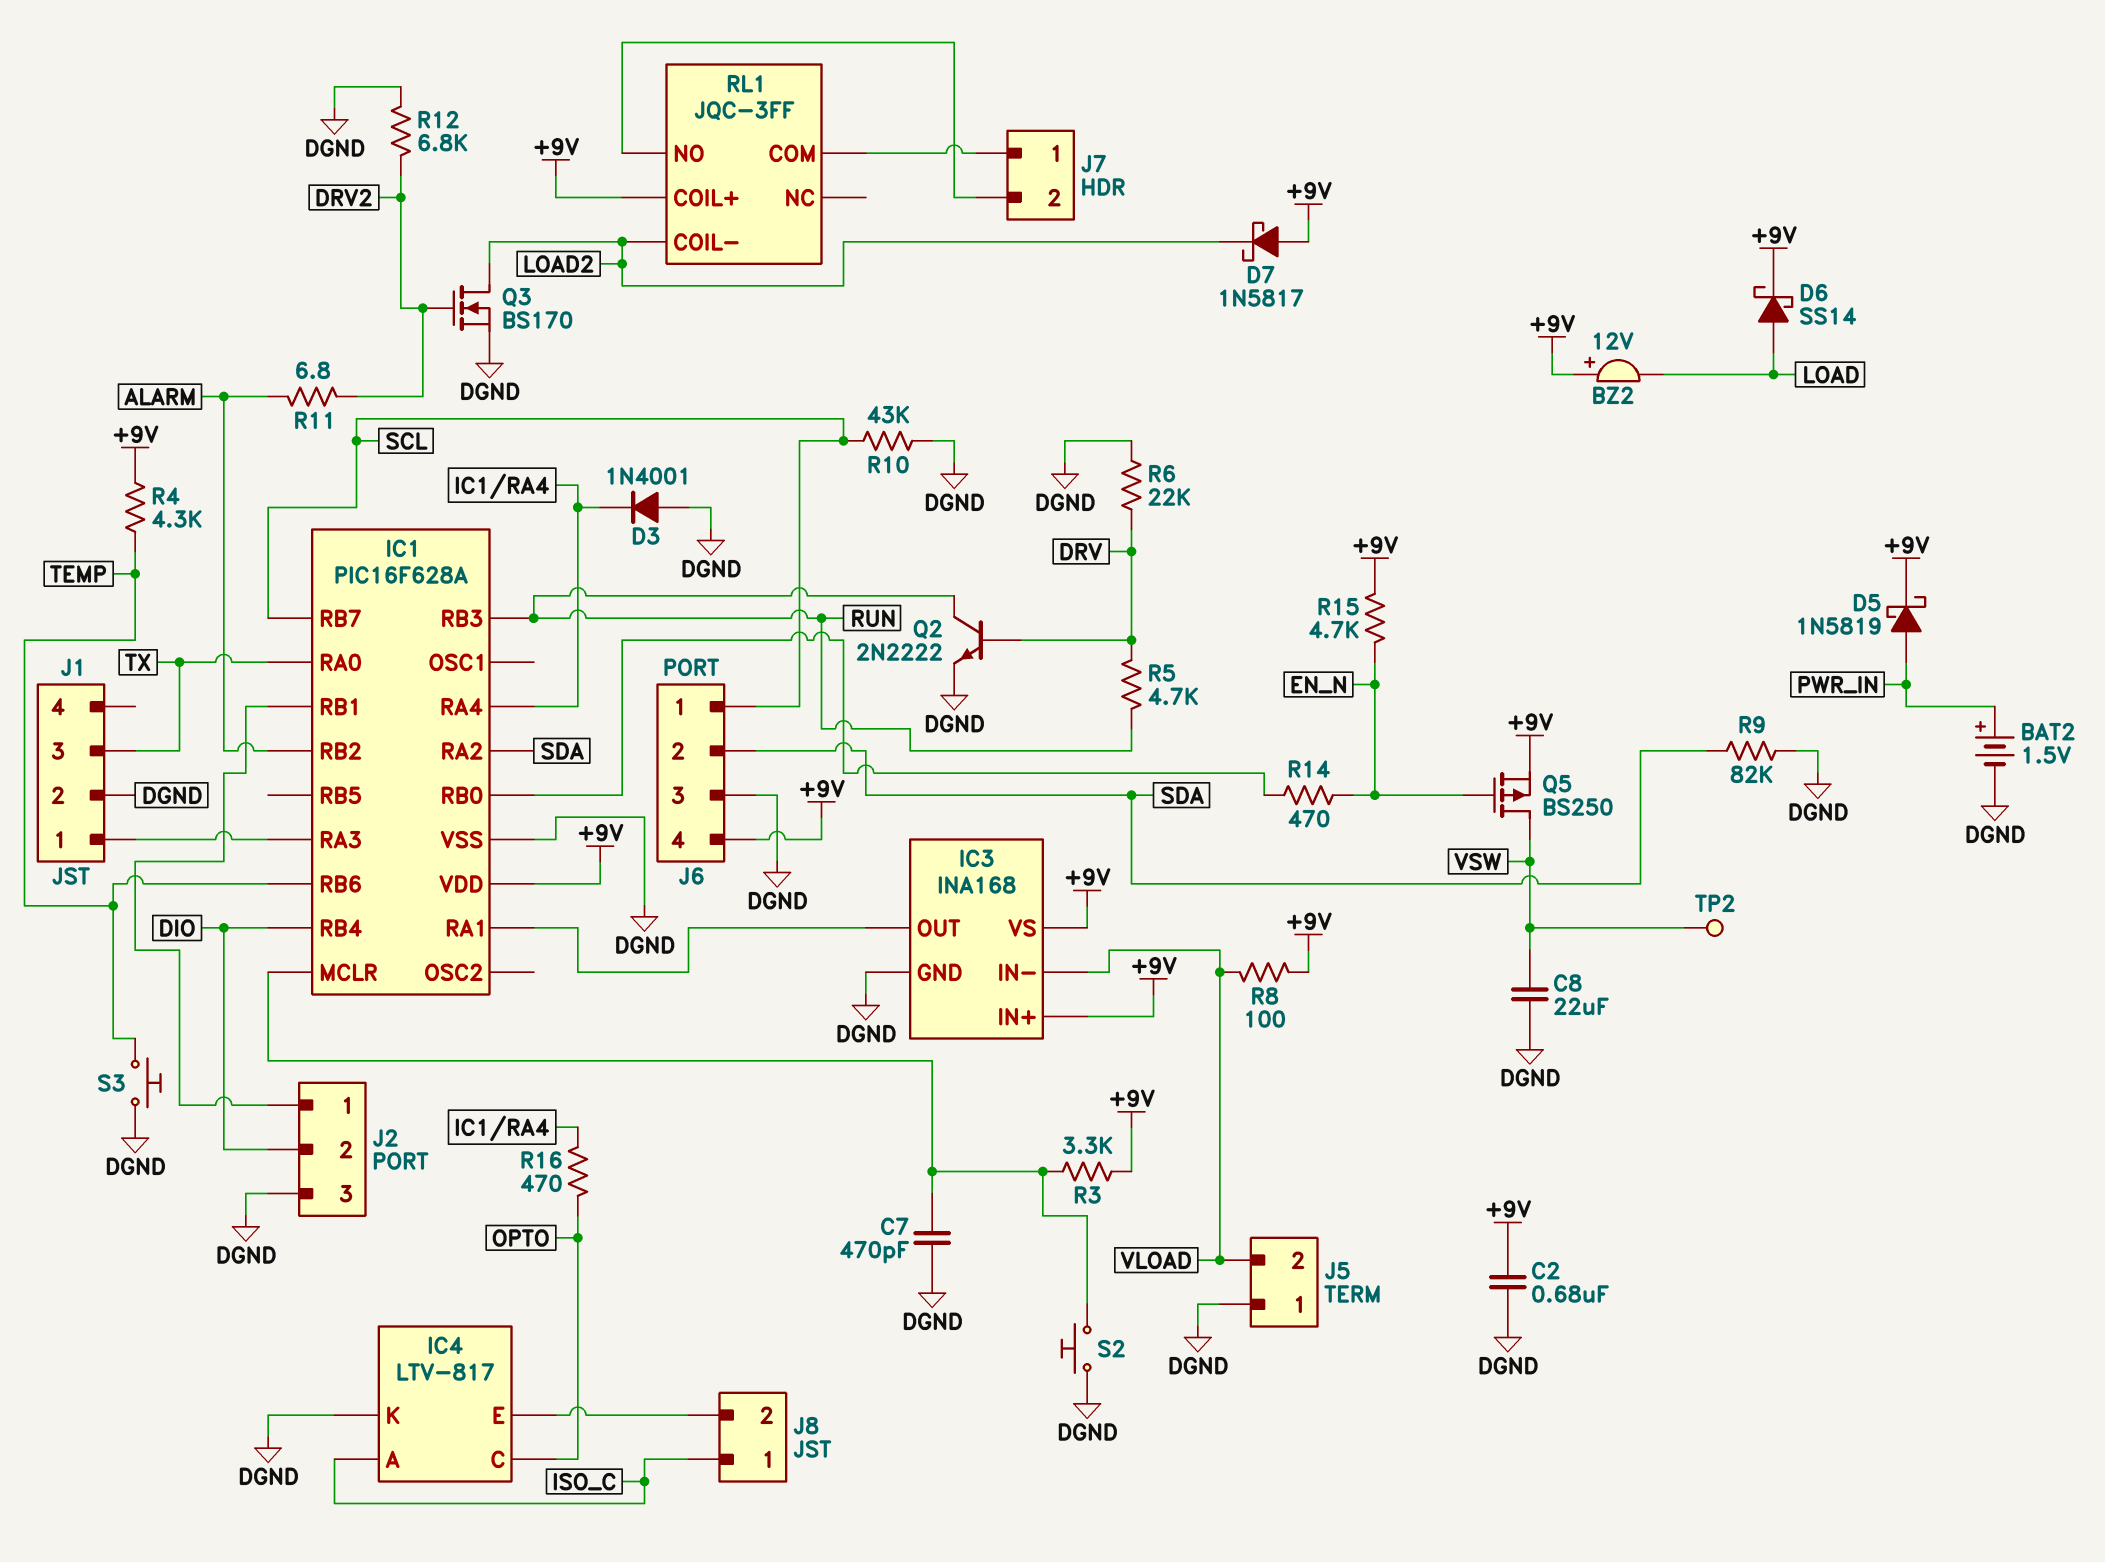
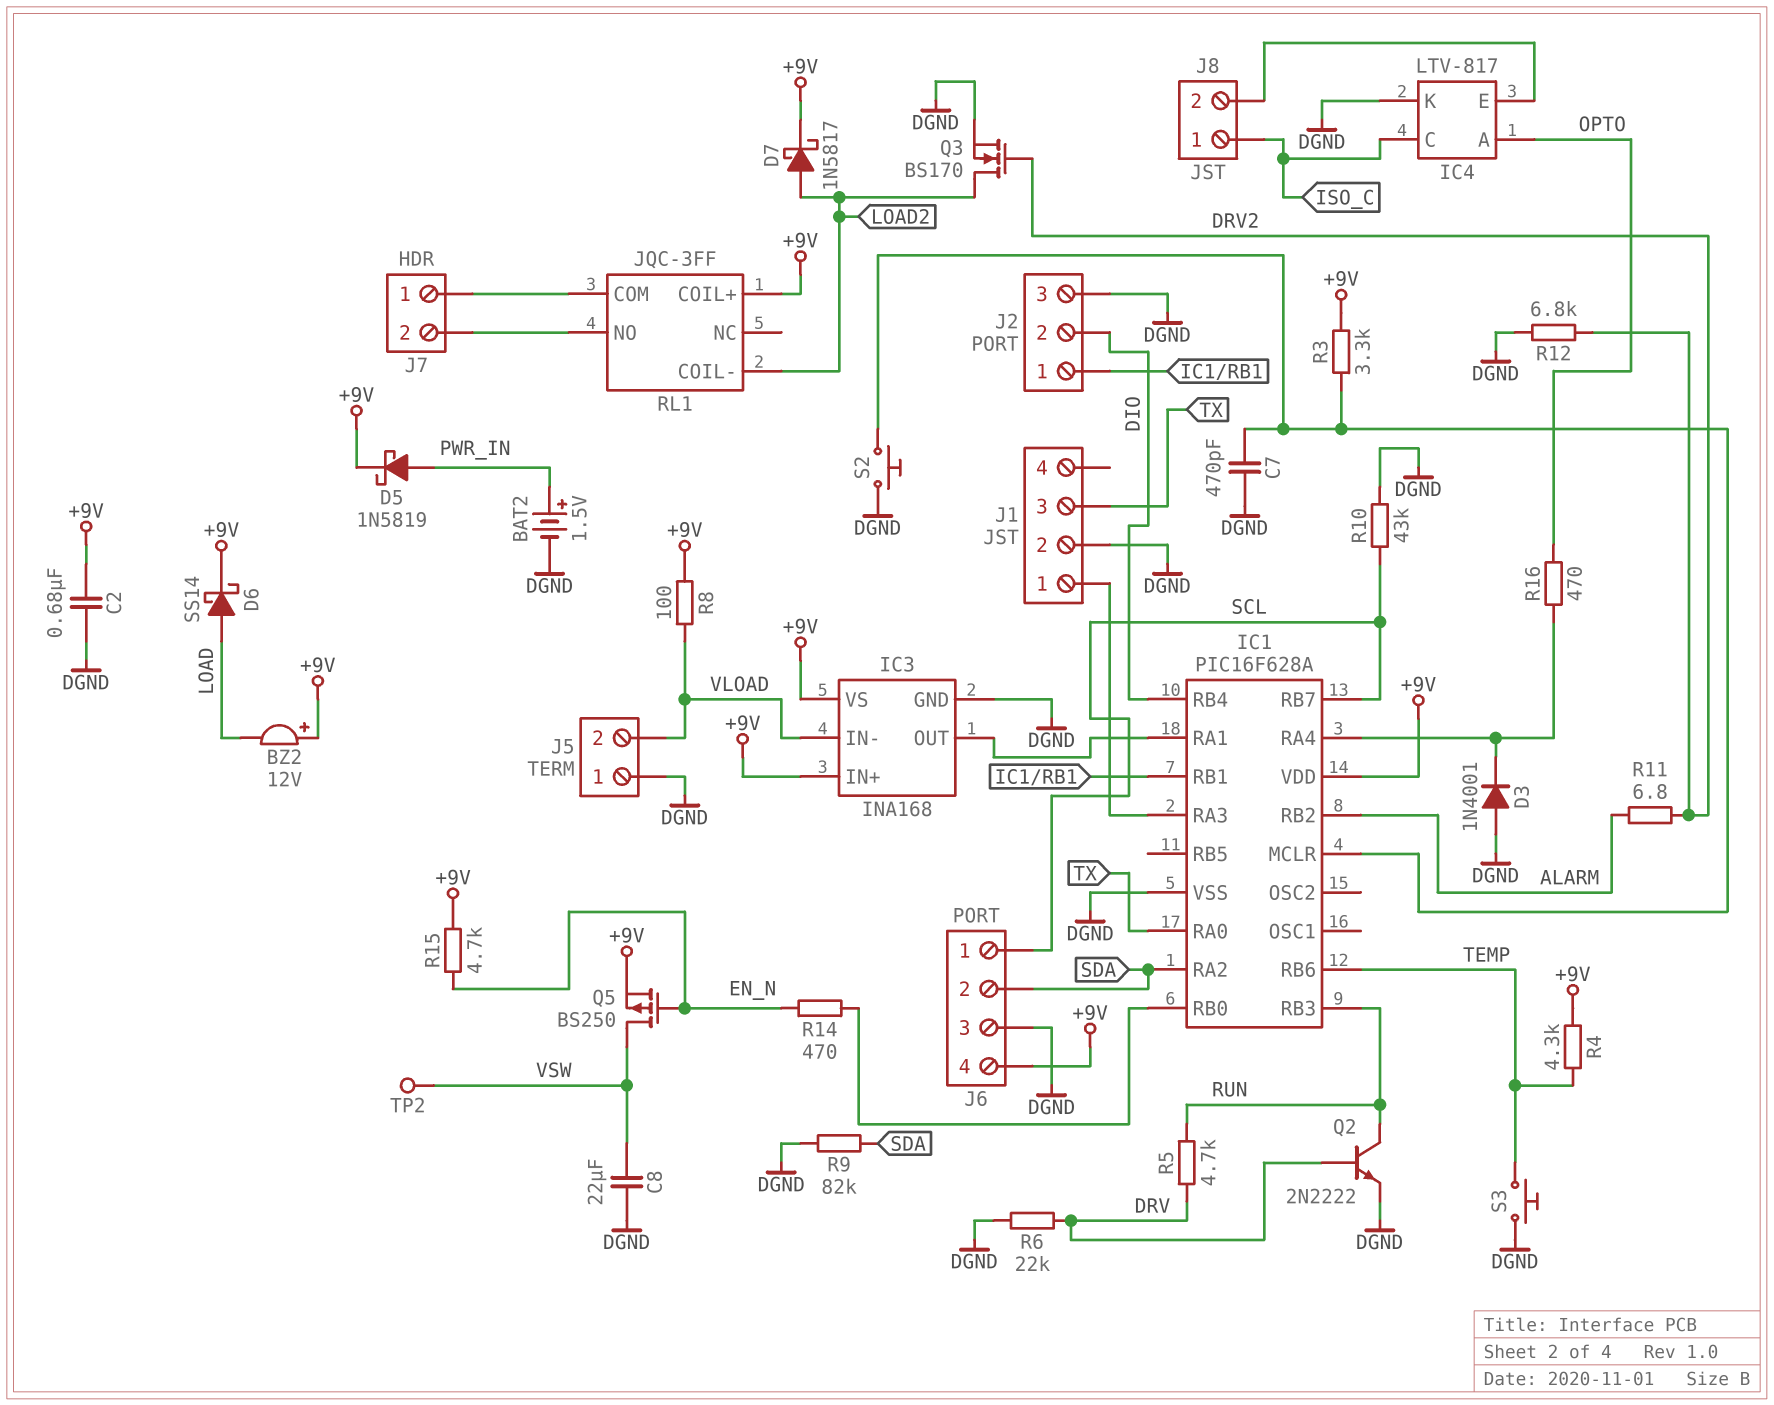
D7: schottky 1N5817 (A +9V, K LOAD2) -> schottky 1N5817 (A LOAD2, K +9V)
IC4 pin A: ISO_C -> OPTO
IC4 pin C: OPTO -> ISO_C

